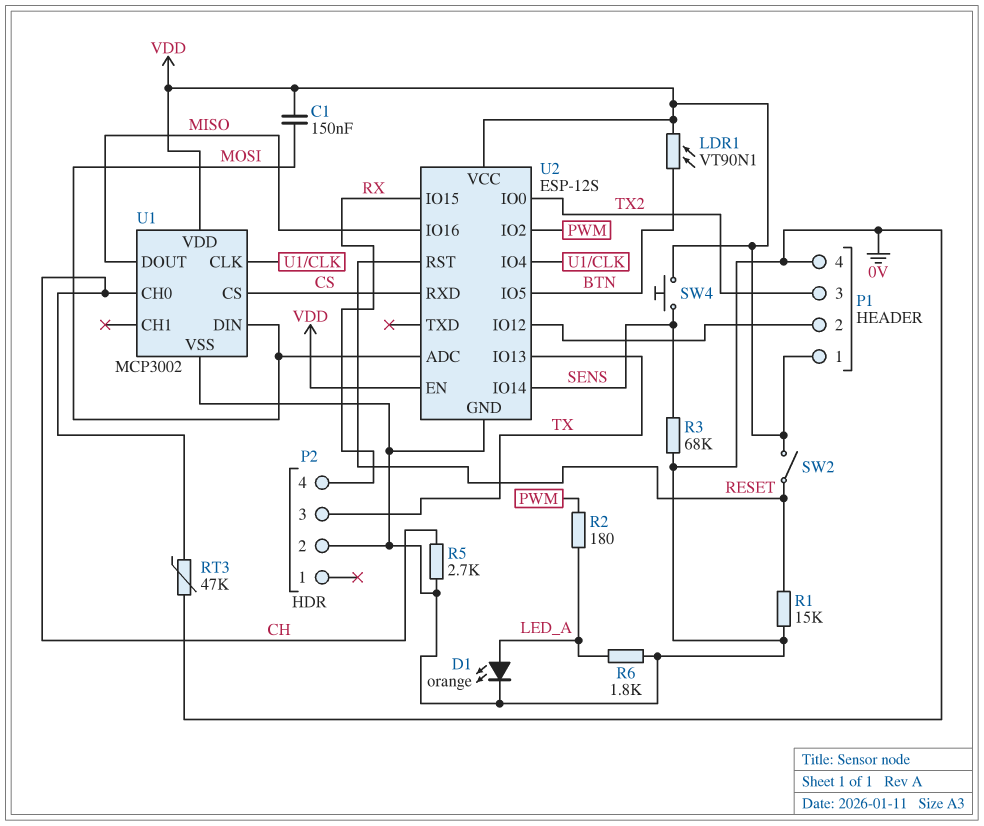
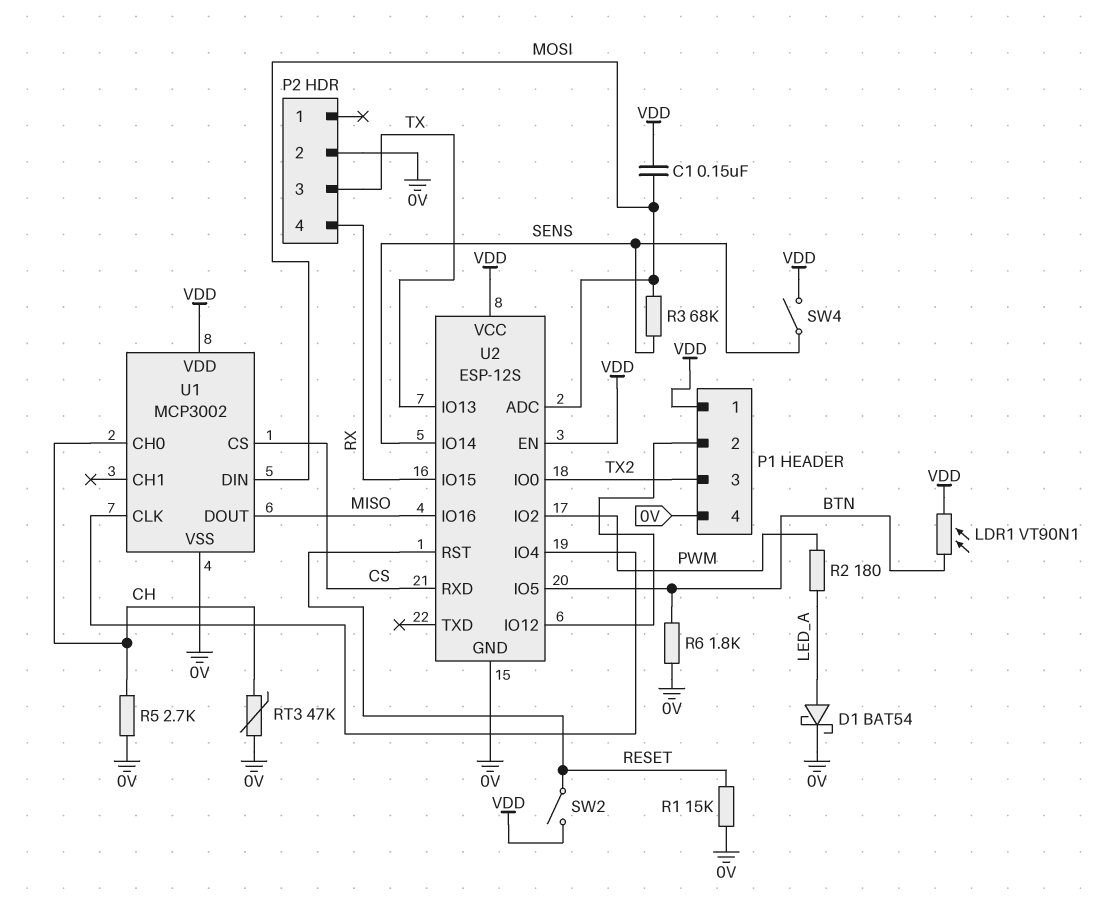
D1: LED orange (A LED_A, K 0V) -> schottky BAT54 (A LED_A, K 0V)
R3: 68k (0V, SENS) -> 68k (MOSI, SENS)
R6: 1.8k (0V, LED_A) -> 1.8k (0V, BTN)
SW4: button (SENS, VDD) -> switch (SENS, VDD)

